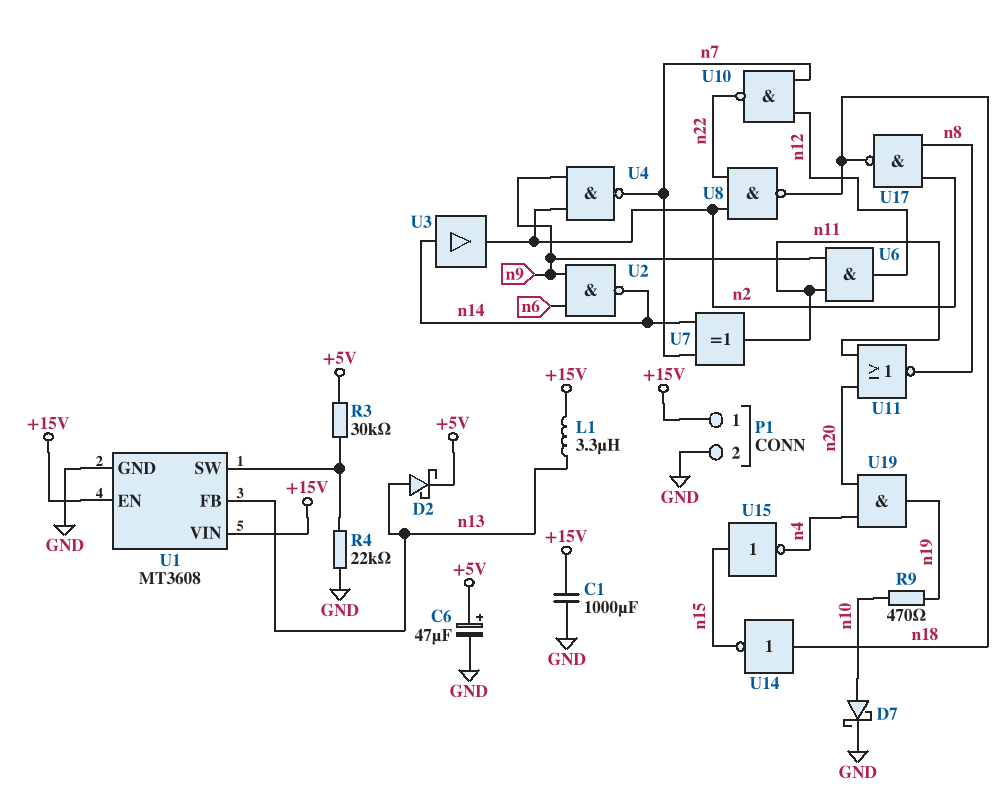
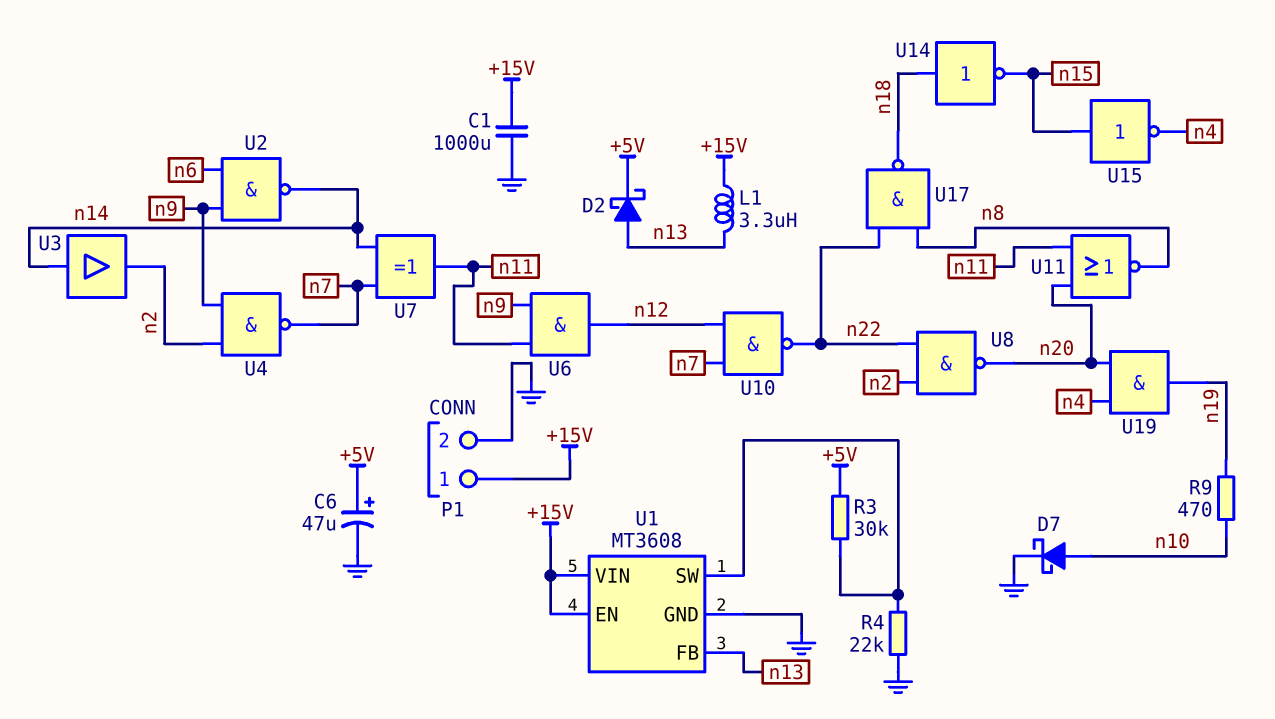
U8: NAND (in n2, in n22, out n18) -> NAND (in n2, in n22, out n20)
U17: NAND (in n2, in n8, out n18) -> NAND (in n8, in n22, out n18)

